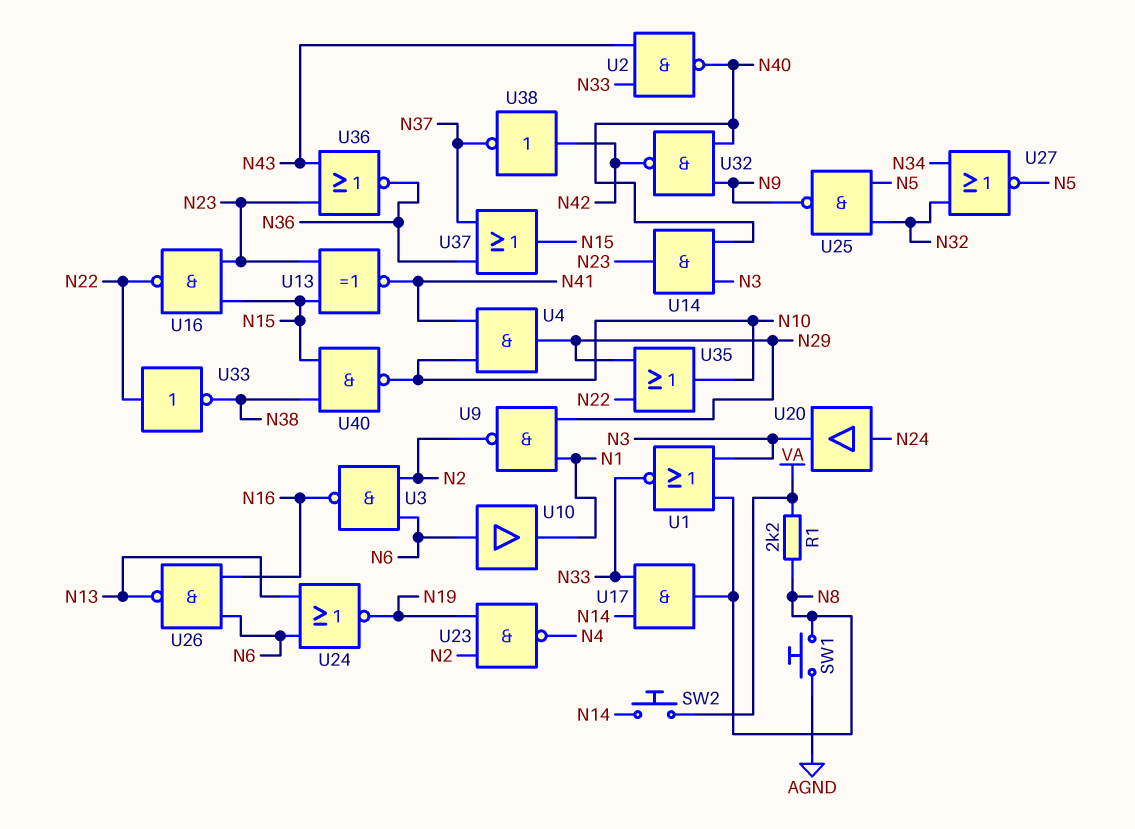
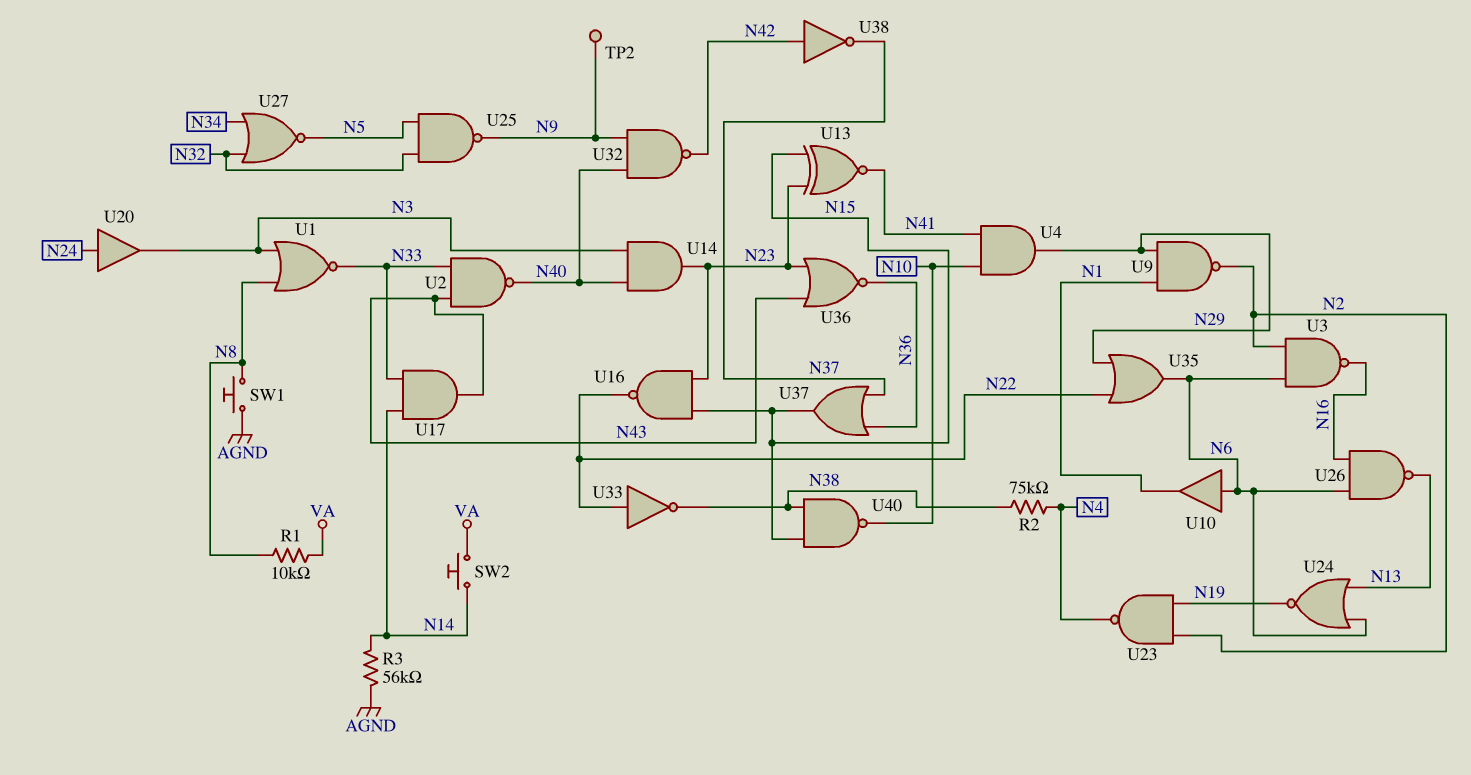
R1: 2.2k (N8, VA) -> 10k (N8, VA)
R2: none -> 75k (N4, N38)
R3: none -> 56k (AGND, N14)
TP2: none -> test point (N9)
U17: AND (in N14, in N33, out N8) -> AND (in N14, in N33, out N43)
U35: OR (in N22, in N29, out N10) -> OR (in N22, in N29, out N6)

